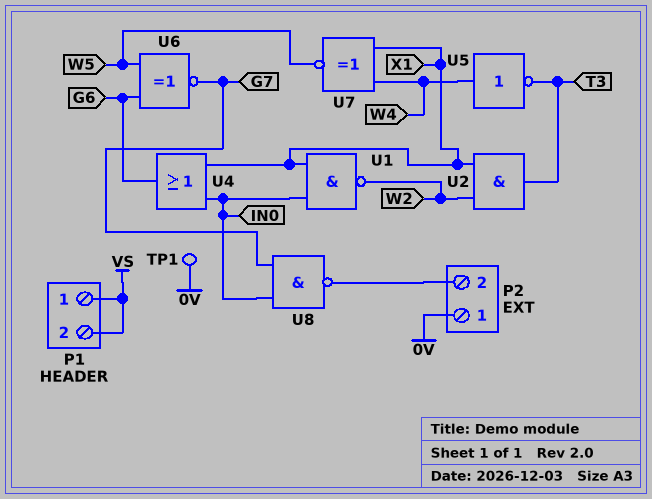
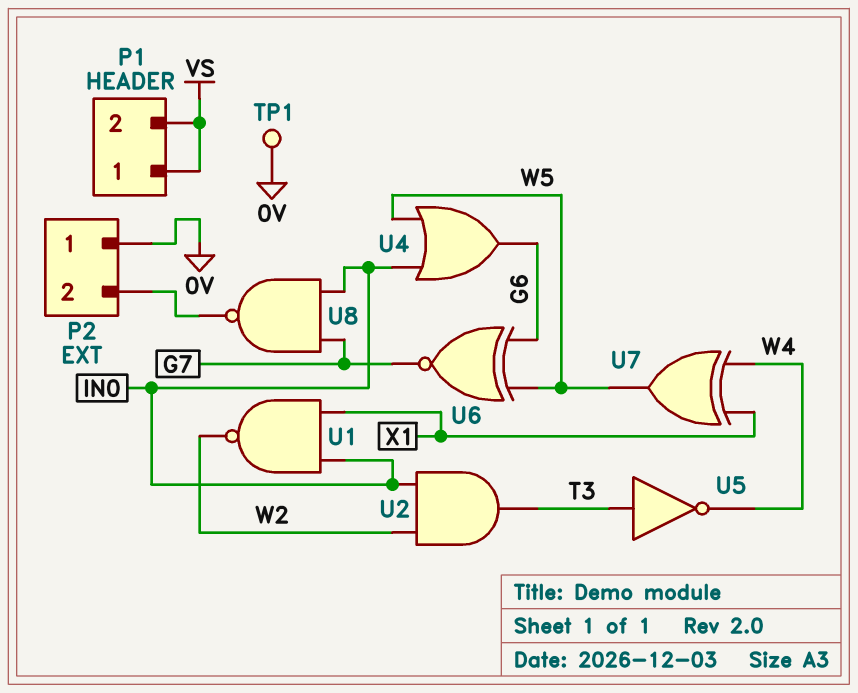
U2: AND (in W2, in X1, out T3) -> AND (in IN0, in W2, out T3)
U4: OR (in IN0, in X1, out G6) -> OR (in IN0, in W5, out G6)
U5: NOT (in W4, out T3) -> NOT (in T3, out W4)
U7: XNOR (in W4, in X1, out W5) -> XOR (in W4, in X1, out W5)

